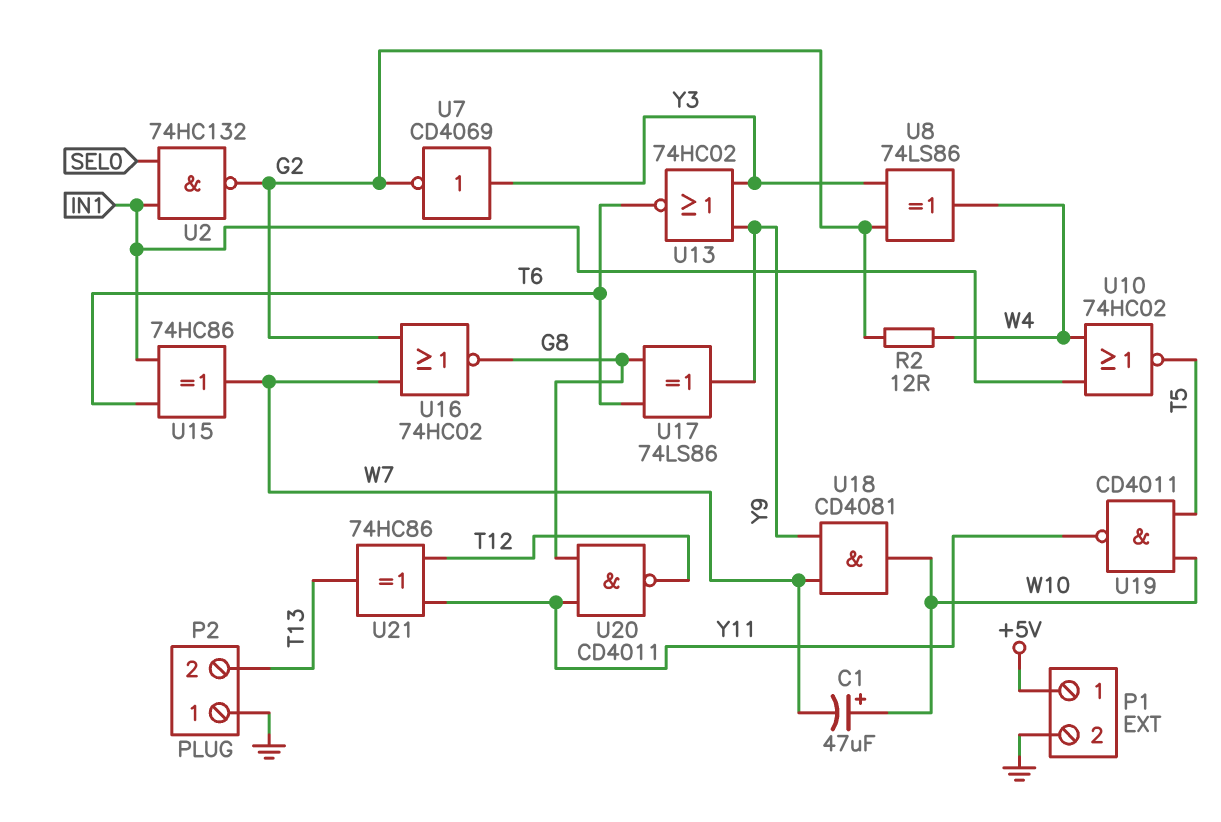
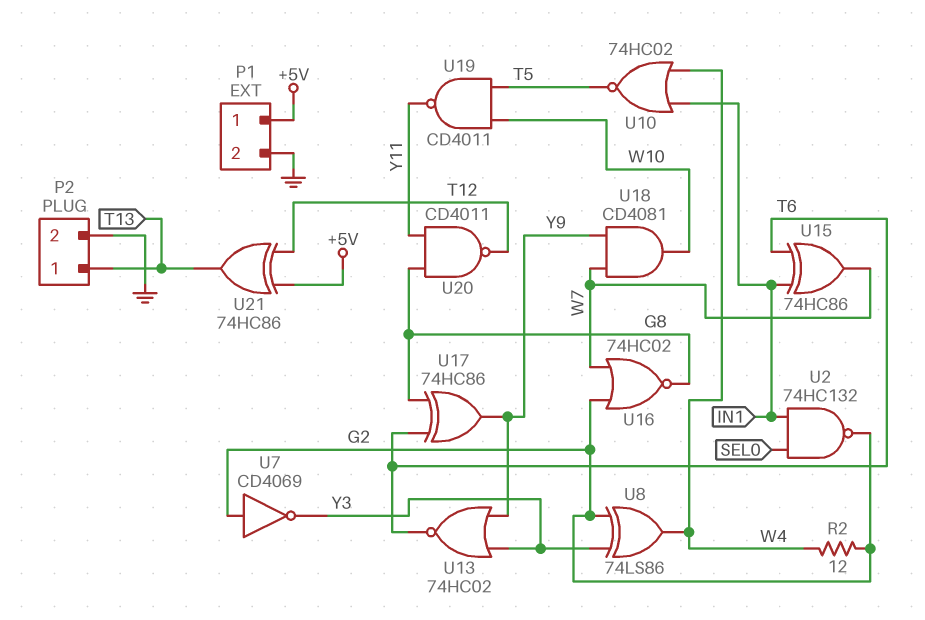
C1: 47uF (plus W10, minus W7) -> none
P2 pin 1: GND -> T13
P2 pin 2: T13 -> GND
U7: NOT CD4069 (in Y3, out G2) -> NOT CD4069 (in G2, out Y3)
U17: XOR 74LS86 (in G8, in T6, out Y9) -> XOR 74HC86 (in G8, in T6, out Y9)
U21: XOR 74HC86 (in T12, in Y11, out T13) -> XOR 74HC86 (in +5V, in T12, out T13)

